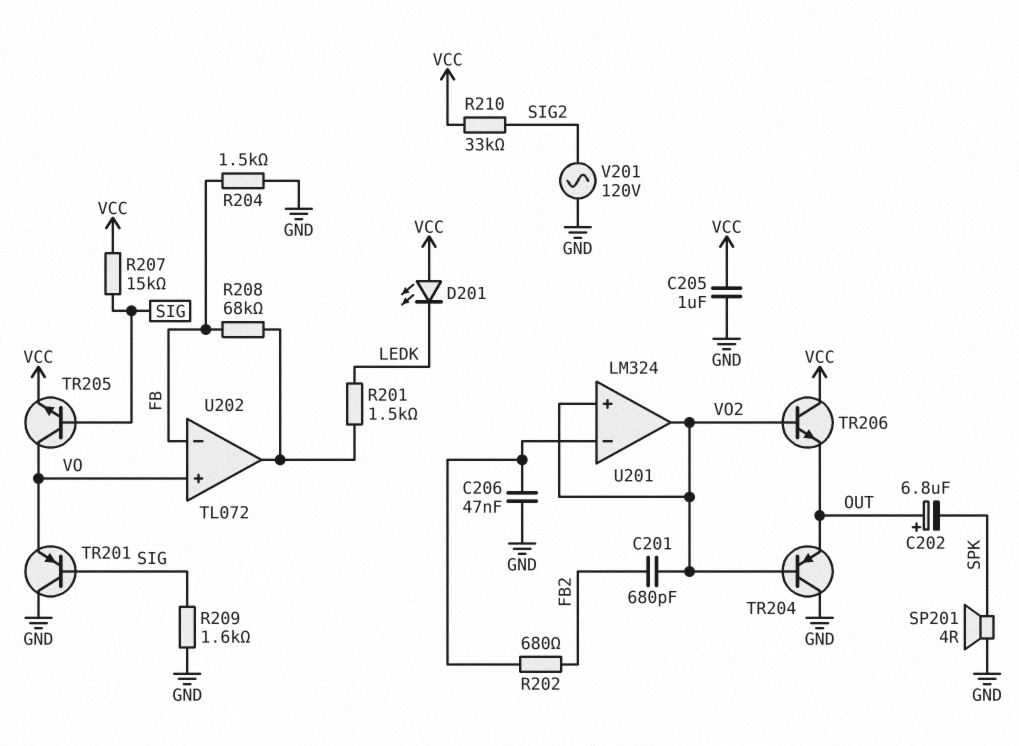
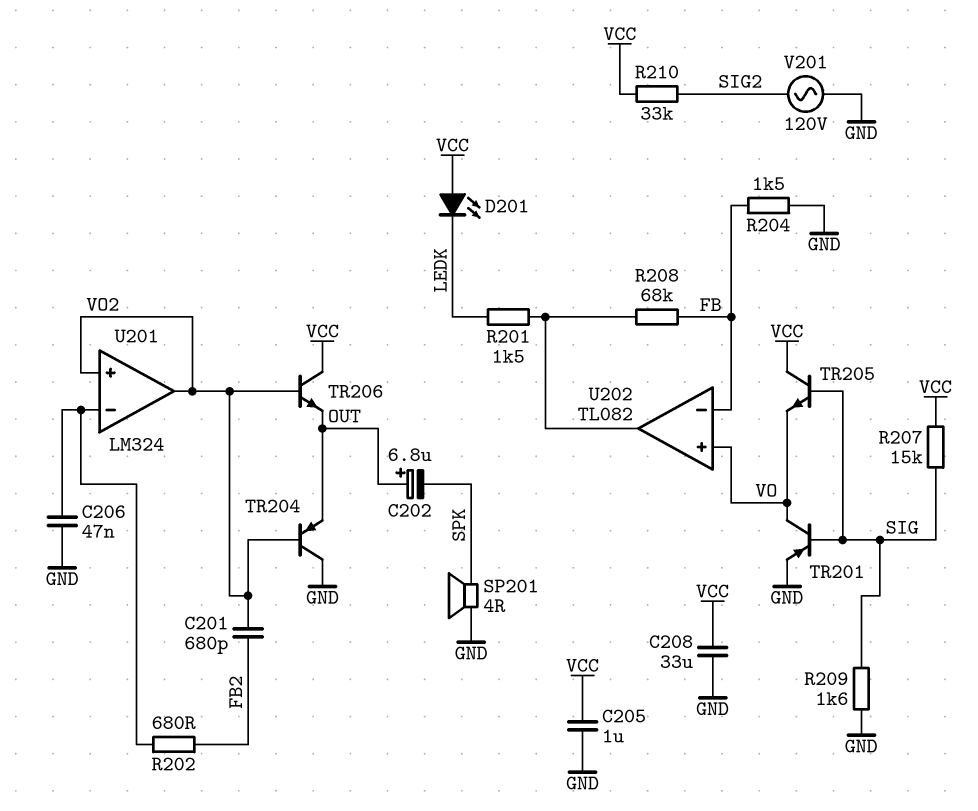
C208: none -> 33uF (GND, VCC)
TR201: PNP (B SIG, C GND, E VO) -> PNP (B SIG, C VO, E GND)
TR205: NPN (B SIG, C VO, E VCC) -> NPN (B SIG, C VCC, E VO)
U202: TL072 -> TL082

